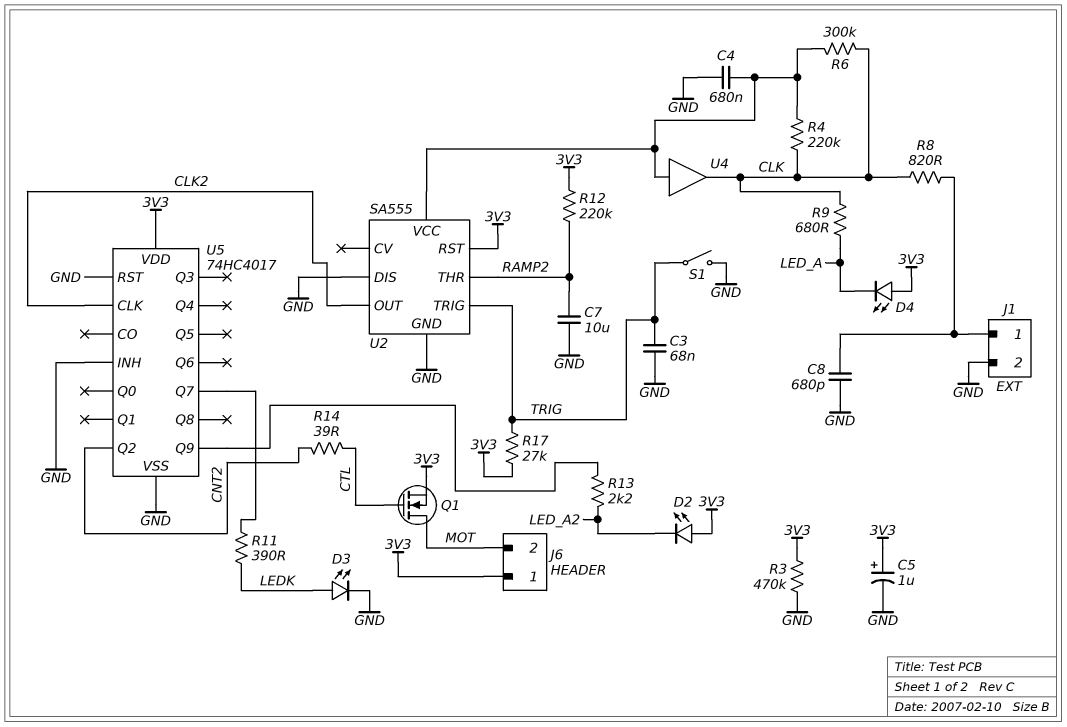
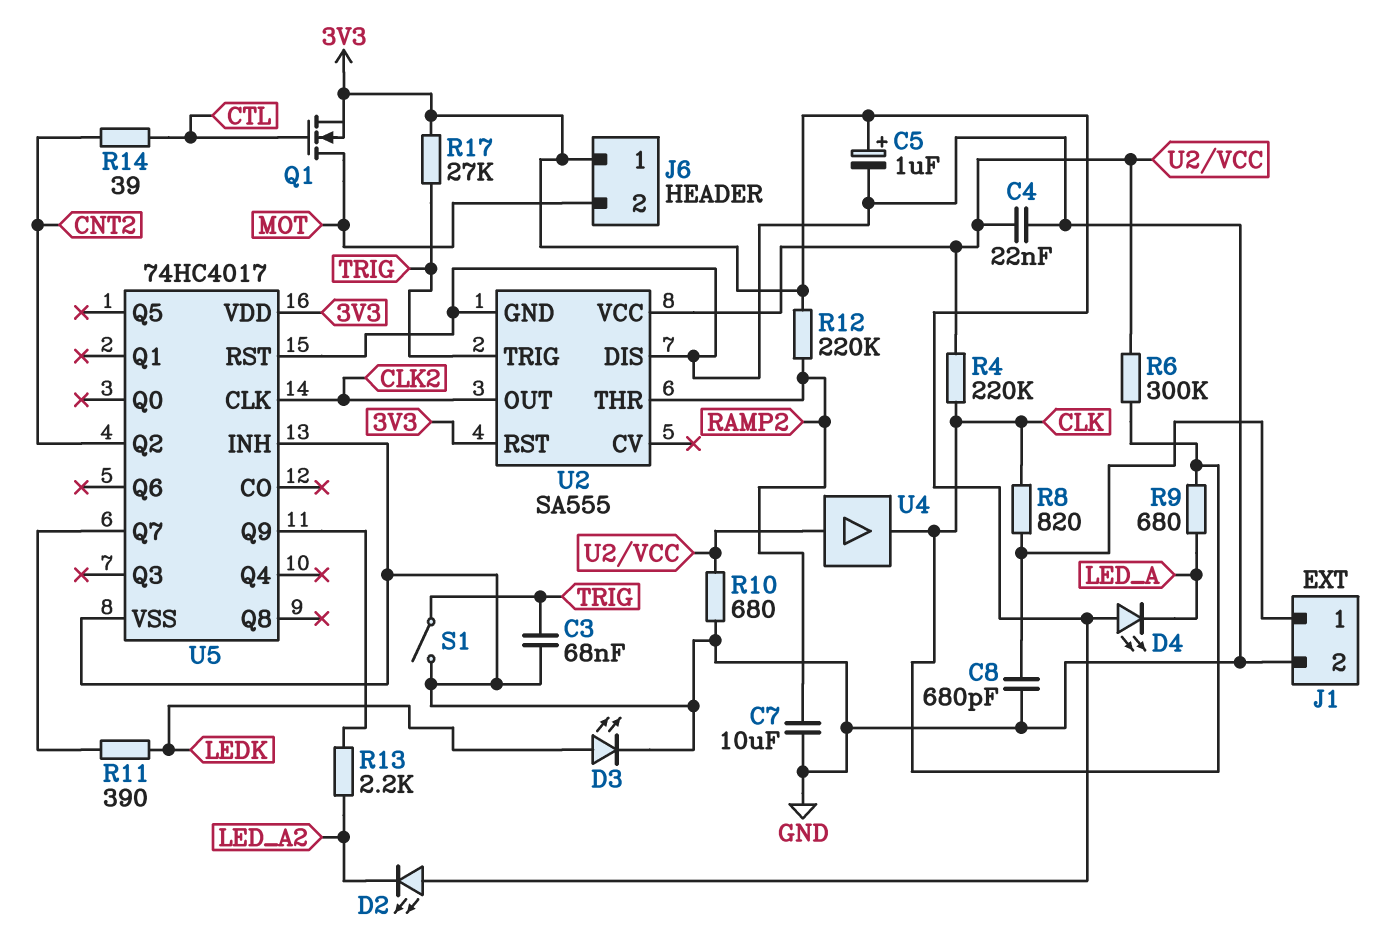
C4: 680nF (GND, U2/VCC) -> 22nF (GND, U2/VCC)
R3: 470k (3V3, GND) -> none
R10: none -> 680 (GND, U2/VCC)

